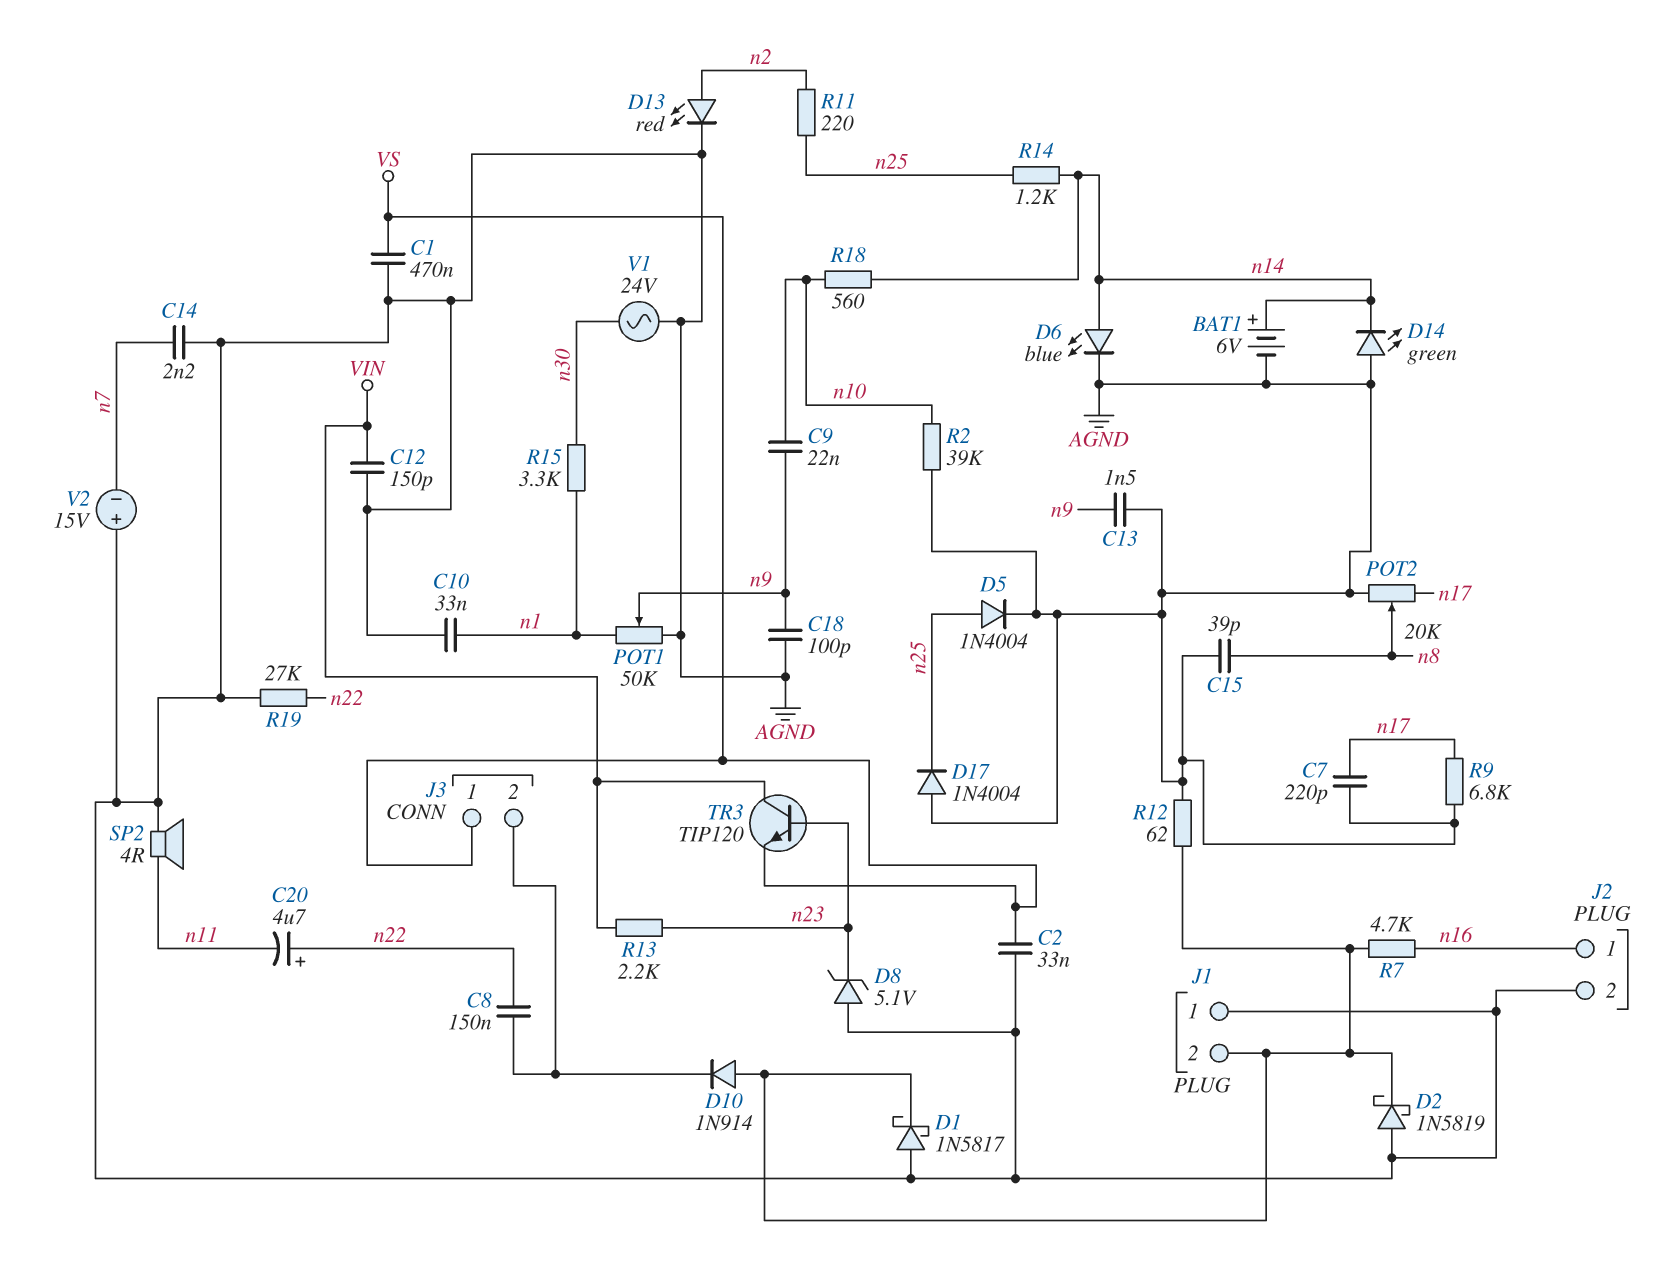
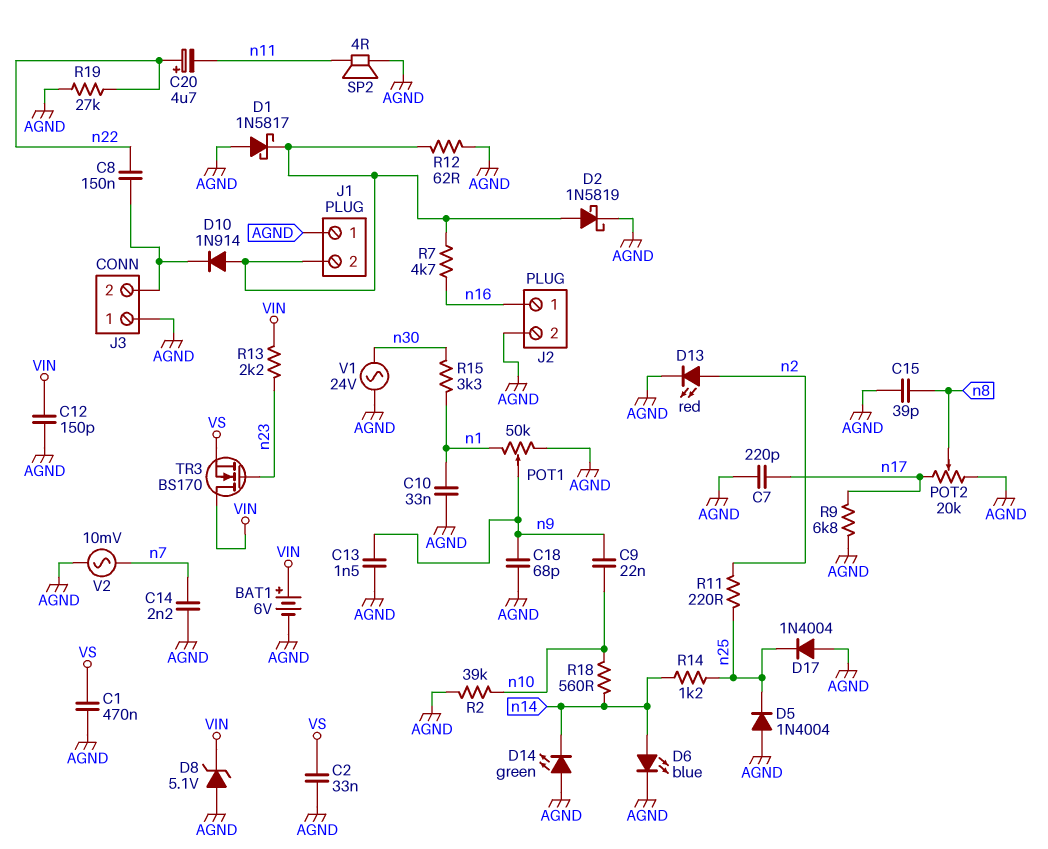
BAT1: 6V (plus n14, minus AGND) -> 6V (plus VIN, minus AGND)
C18: 100pF (AGND, n9) -> 68pF (AGND, n9)
D2: schottky 1N5819 (A AGND, K J1/2) -> schottky 1N5819 (A J1/2, K AGND)
D5: diode 1N4004 (A n25, K AGND) -> diode 1N4004 (A AGND, K n25)
D8: zener 5.1V (A AGND, K n23) -> zener 5.1V (A AGND, K VIN)
J3 pin 1: VS -> AGND
TR3: NPN TIP120 (B n23, C VIN, E VS) -> NMOS BS170 (G n23, D VIN, S VS)
V2: 15V (plus AGND, minus n7) -> AC 10mV (AGND, n7)

